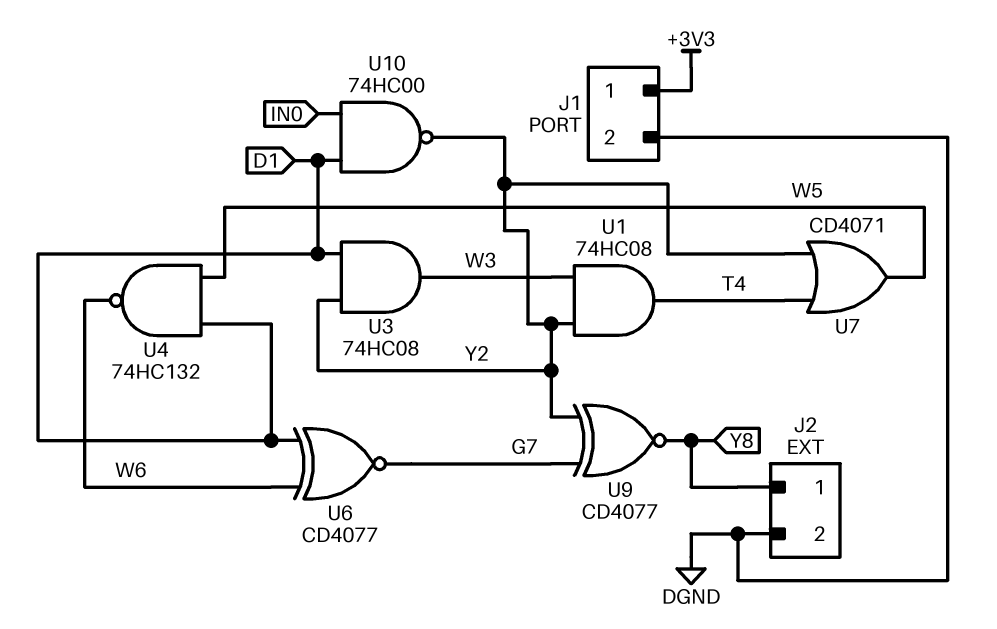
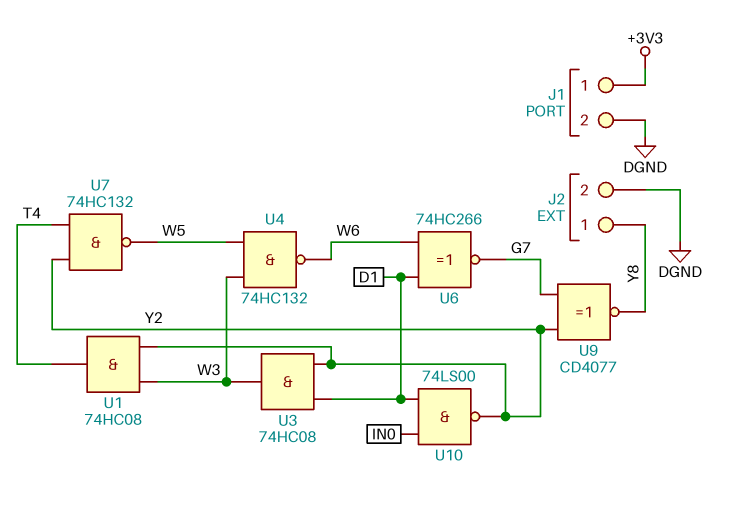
U4: NAND 74HC132 (in D1, in W5, out W6) -> NAND 74HC132 (in W3, in W5, out W6)
U6: XNOR CD4077 (in D1, in W6, out G7) -> XNOR 74HC266 (in D1, in W6, out G7)
U7: OR CD4071 (in T4, in Y2, out W5) -> NAND 74HC132 (in T4, in Y2, out W5)
U10: NAND 74HC00 (in D1, in IN0, out Y2) -> NAND 74LS00 (in D1, in IN0, out Y2)

